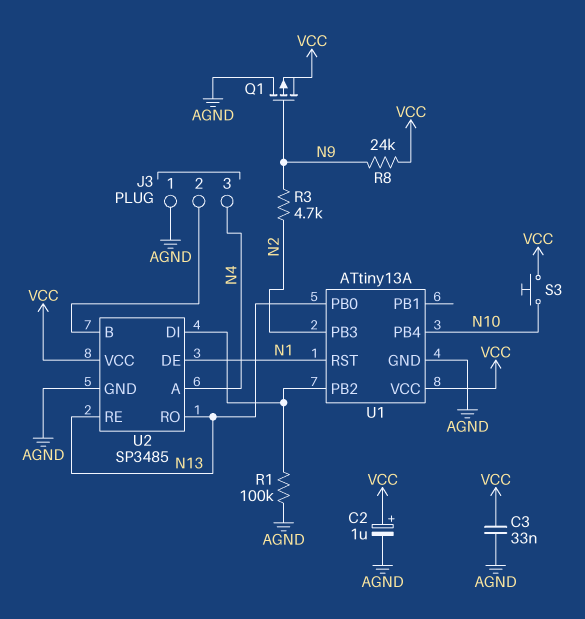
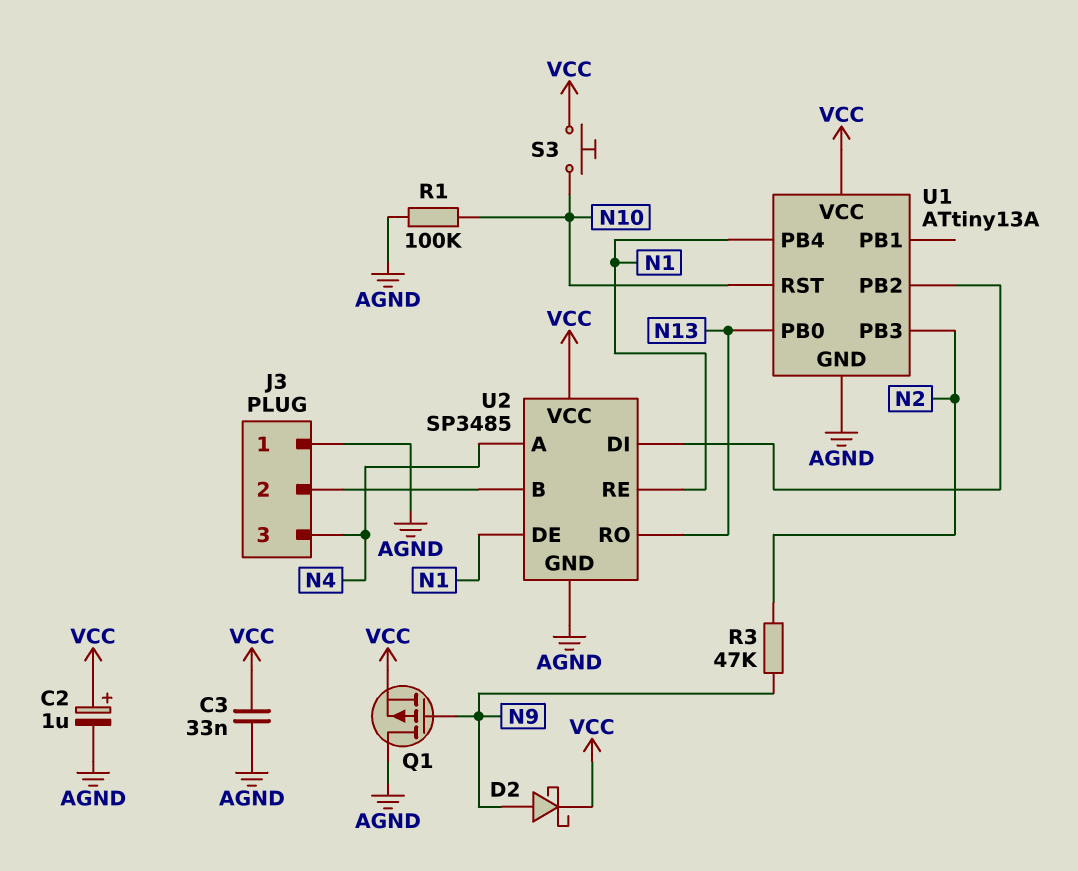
D2: none -> schottky (A N9, K VCC)
R1: 100k (AGND, U1/PB2) -> 100k (AGND, N10)
R3: 4.7k (N2, N9) -> 47k (N2, N9)
R8: 24k (N9, VCC) -> none
U1 pin PB4: N10 -> N1
U1 pin RST: N1 -> N10
U2 pin RE: N13 -> N1

